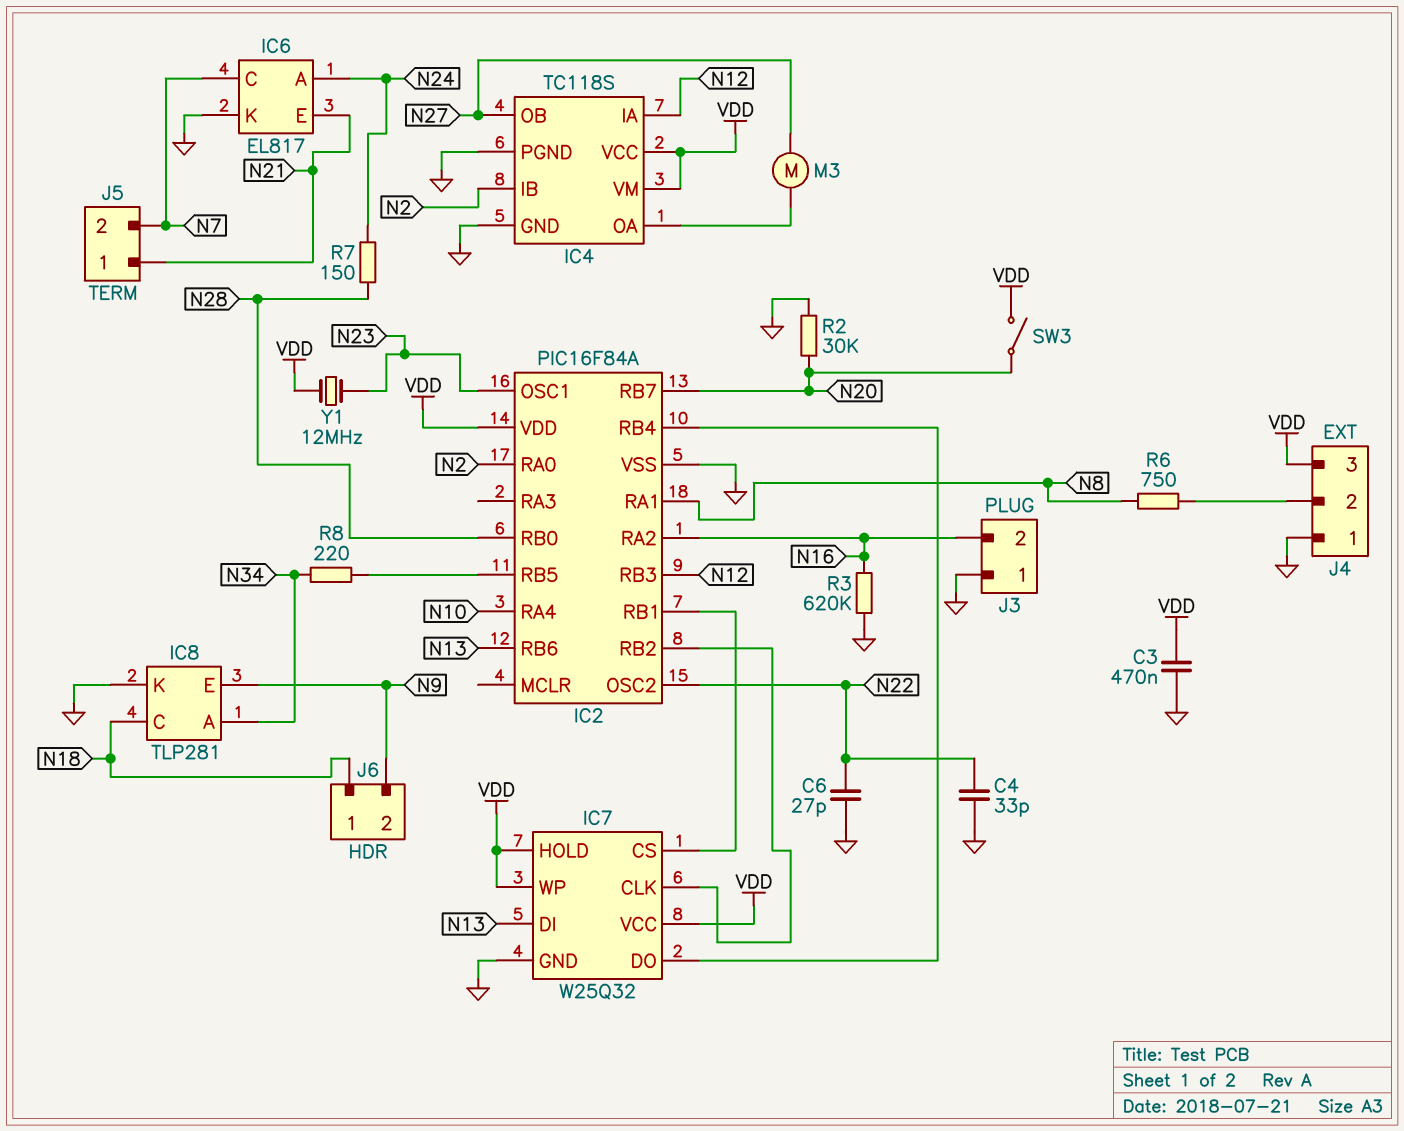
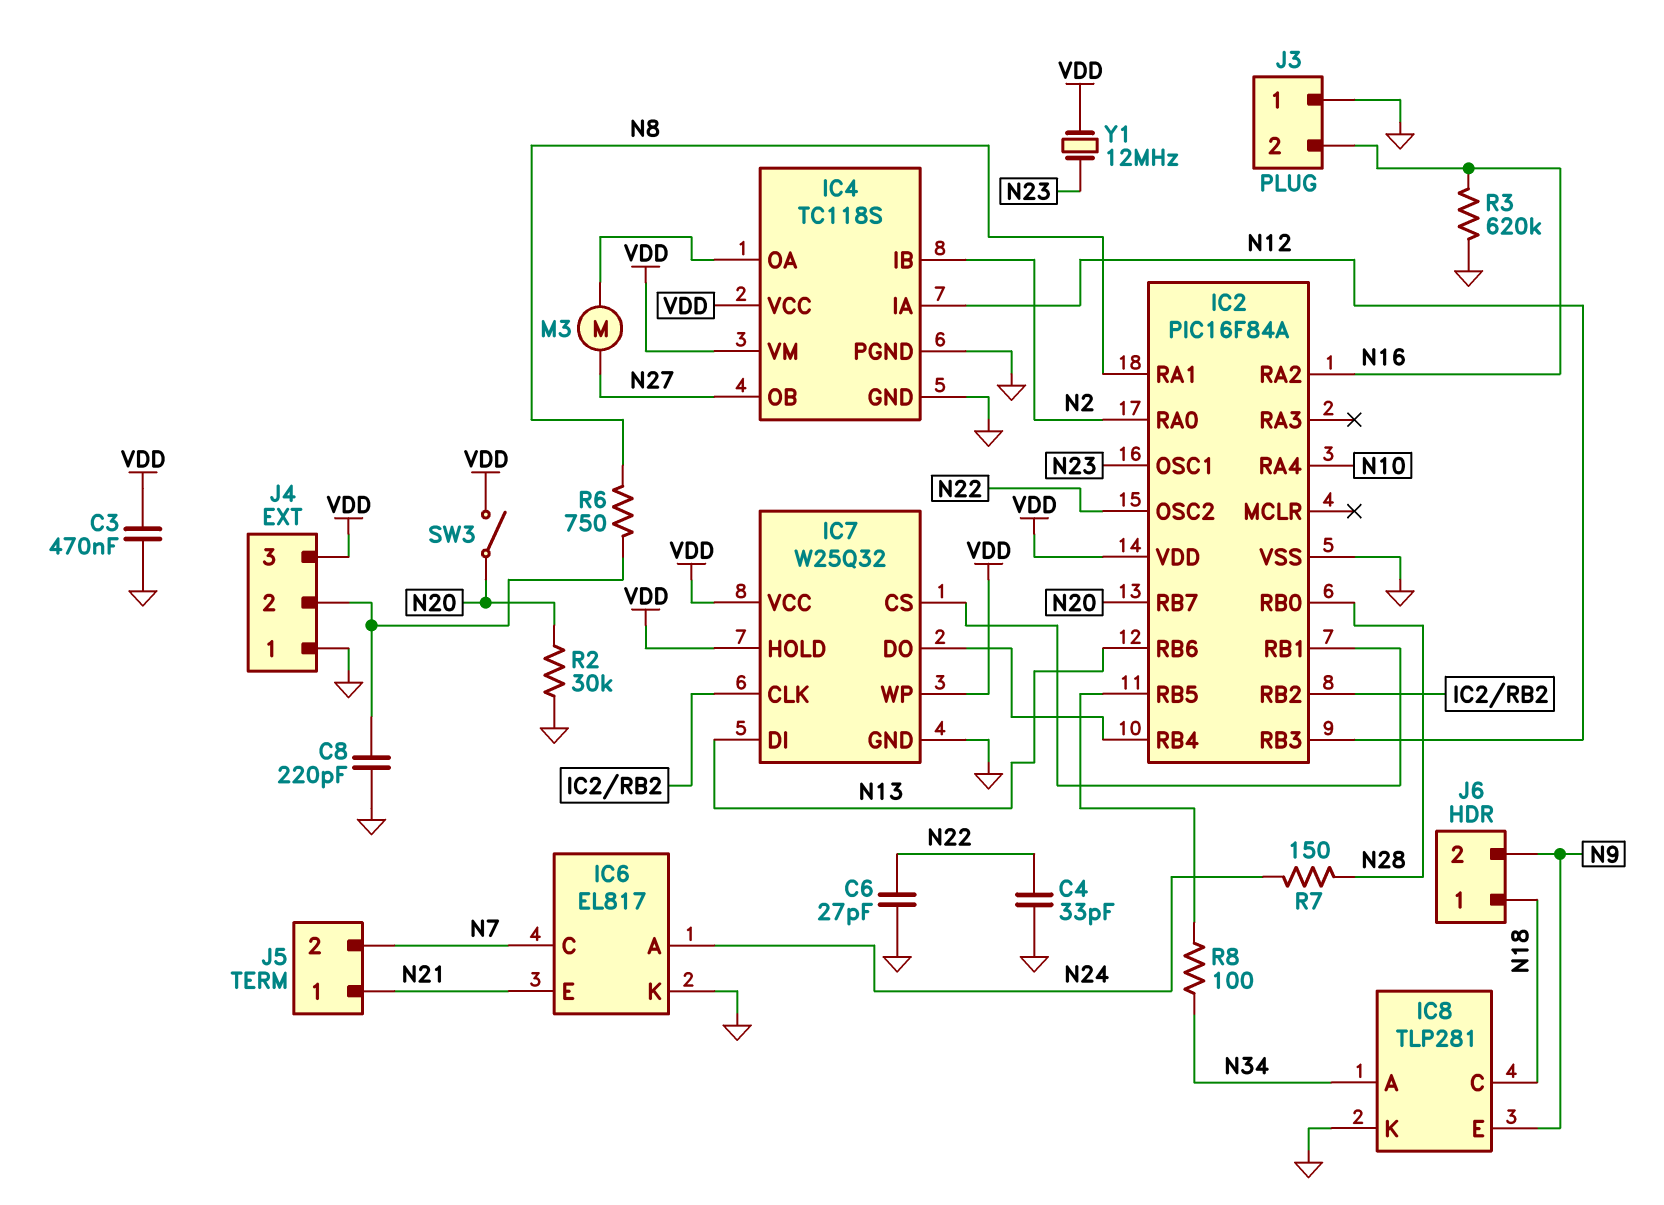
C8: none -> 220pF (GND, J4/2)
R8: 220 (IC2/RB5, N34) -> 100 (IC2/RB5, N34)

